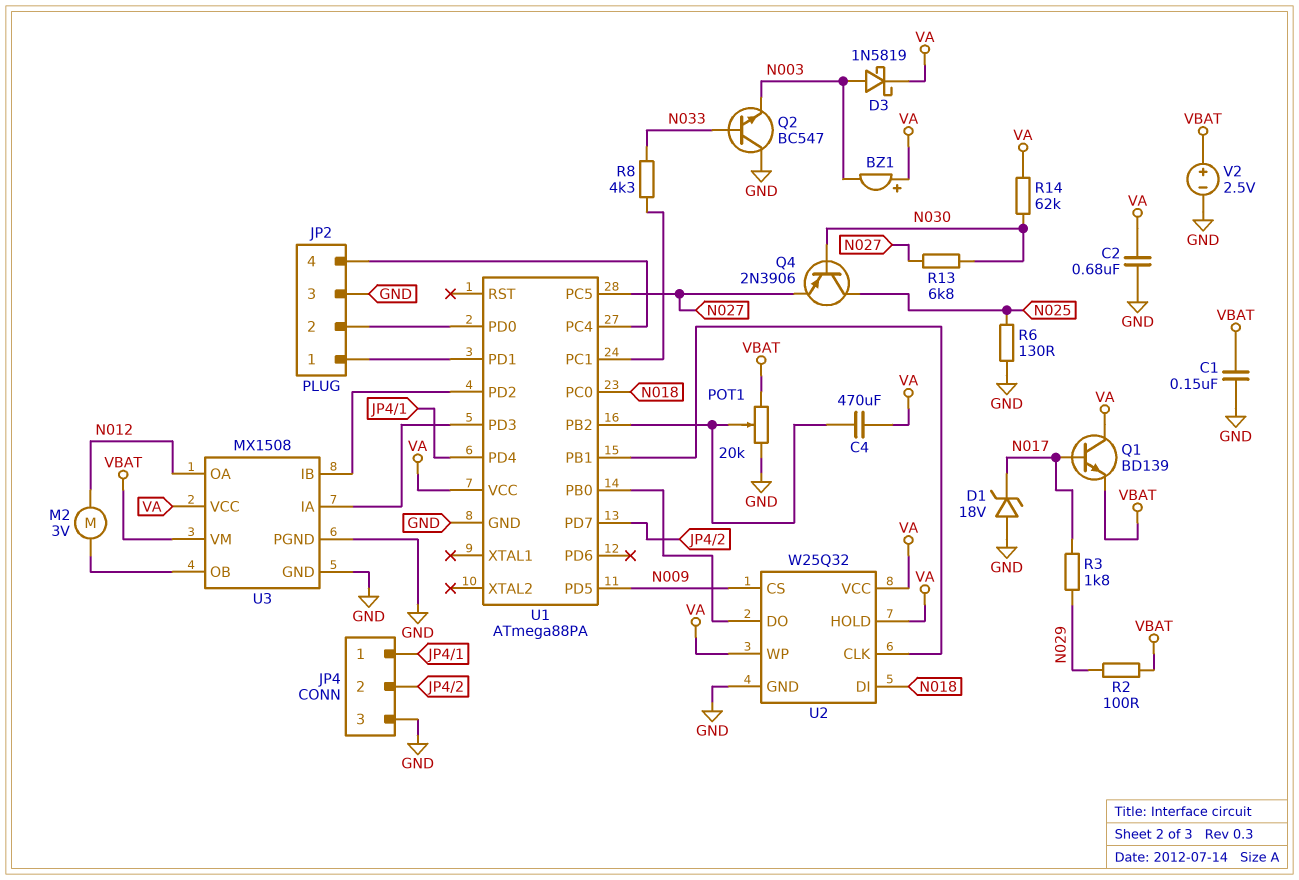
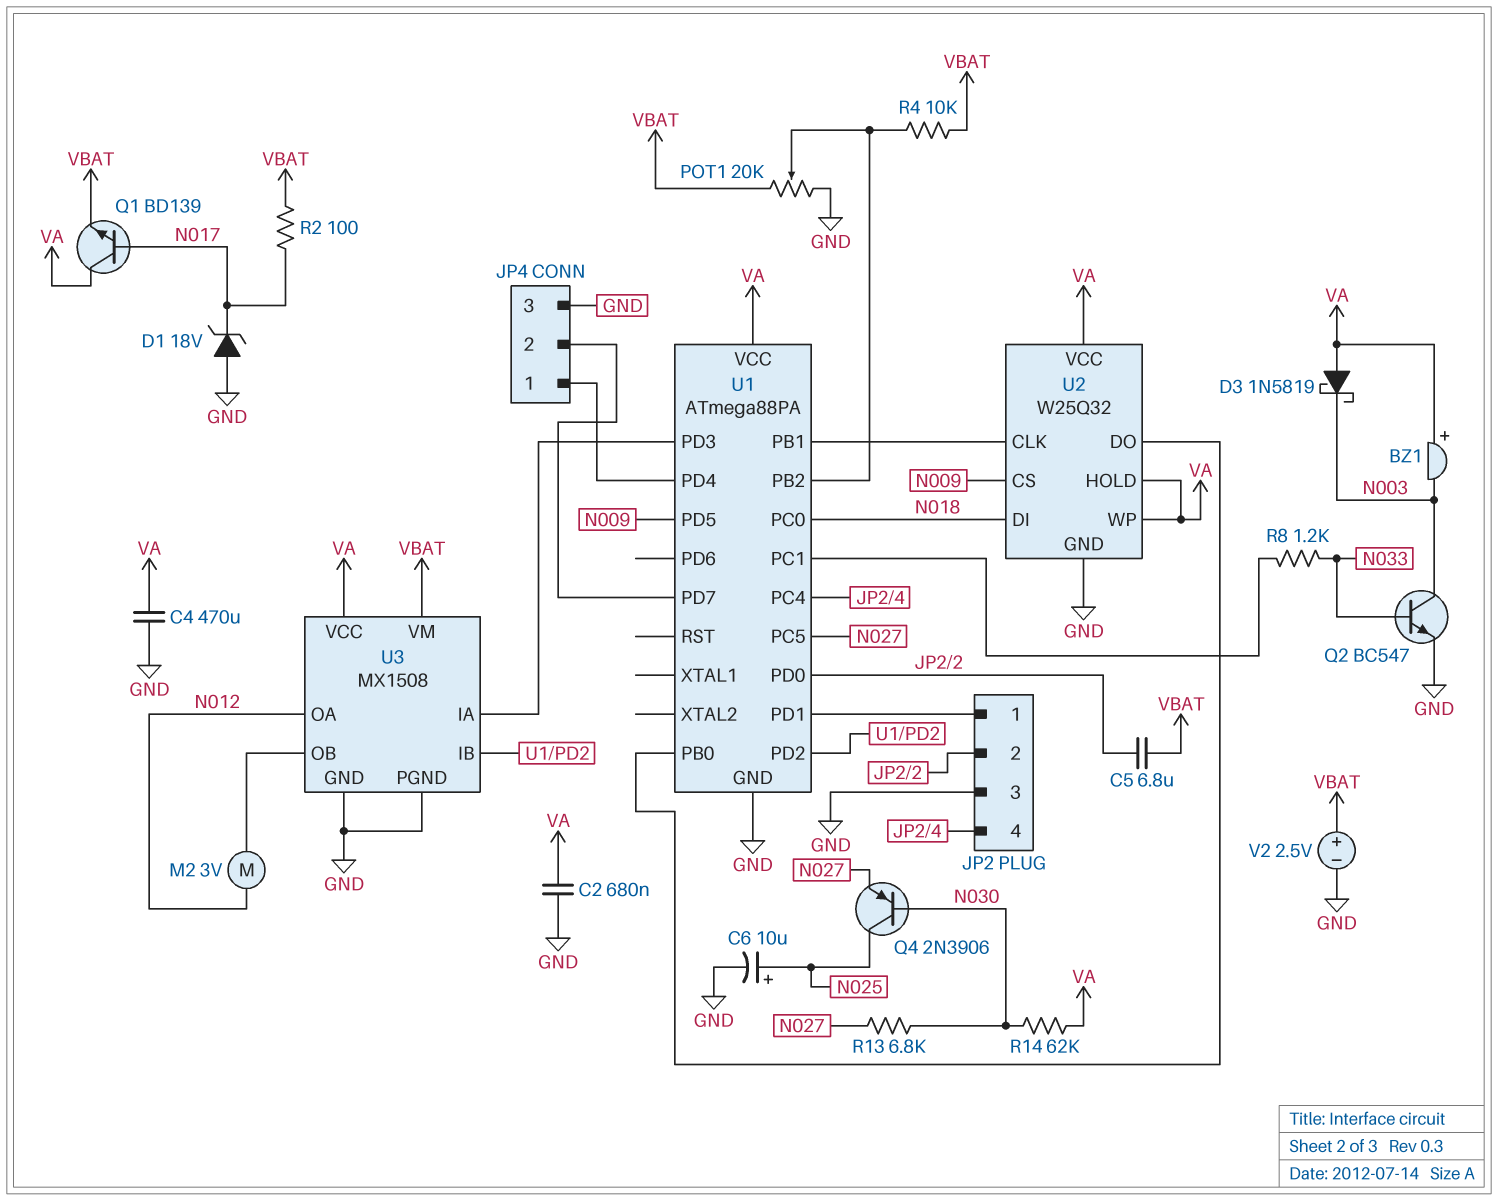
C1: 150nF (GND, VBAT) -> none
C4: 470uF (U1/PB2, VA) -> 470uF (GND, VA)
C5: none -> 6.8uF (JP2/2, VBAT)
C6: none -> 10uF (plus N025, minus GND)
D3: schottky 1N5819 (A N003, K VA) -> schottky 1N5819 (A VA, K N003)
Q2: NPN BC547 (B N033, C GND, E N003) -> NPN BC547 (B N033, C N003, E GND)
R2: 100 (N029, VBAT) -> 100 (N017, VBAT)
R3: 1.8k (N017, N029) -> none
R4: none -> 10k (U1/PB2, VBAT)
R6: 130 (GND, N025) -> none
R8: 4.3k (N033, U1/PC1) -> 1.2k (N033, U1/PC1)

